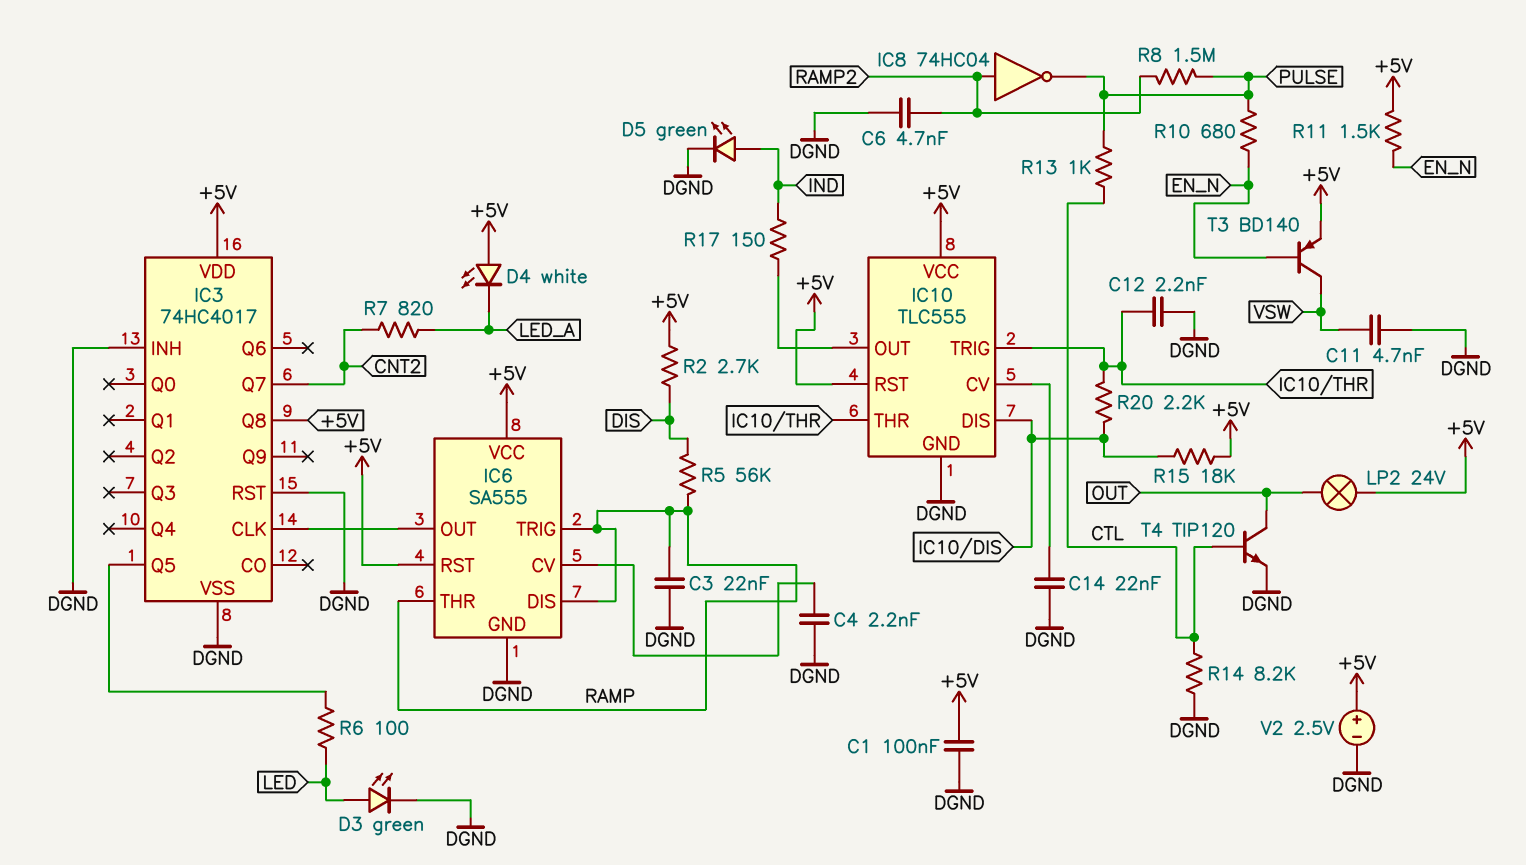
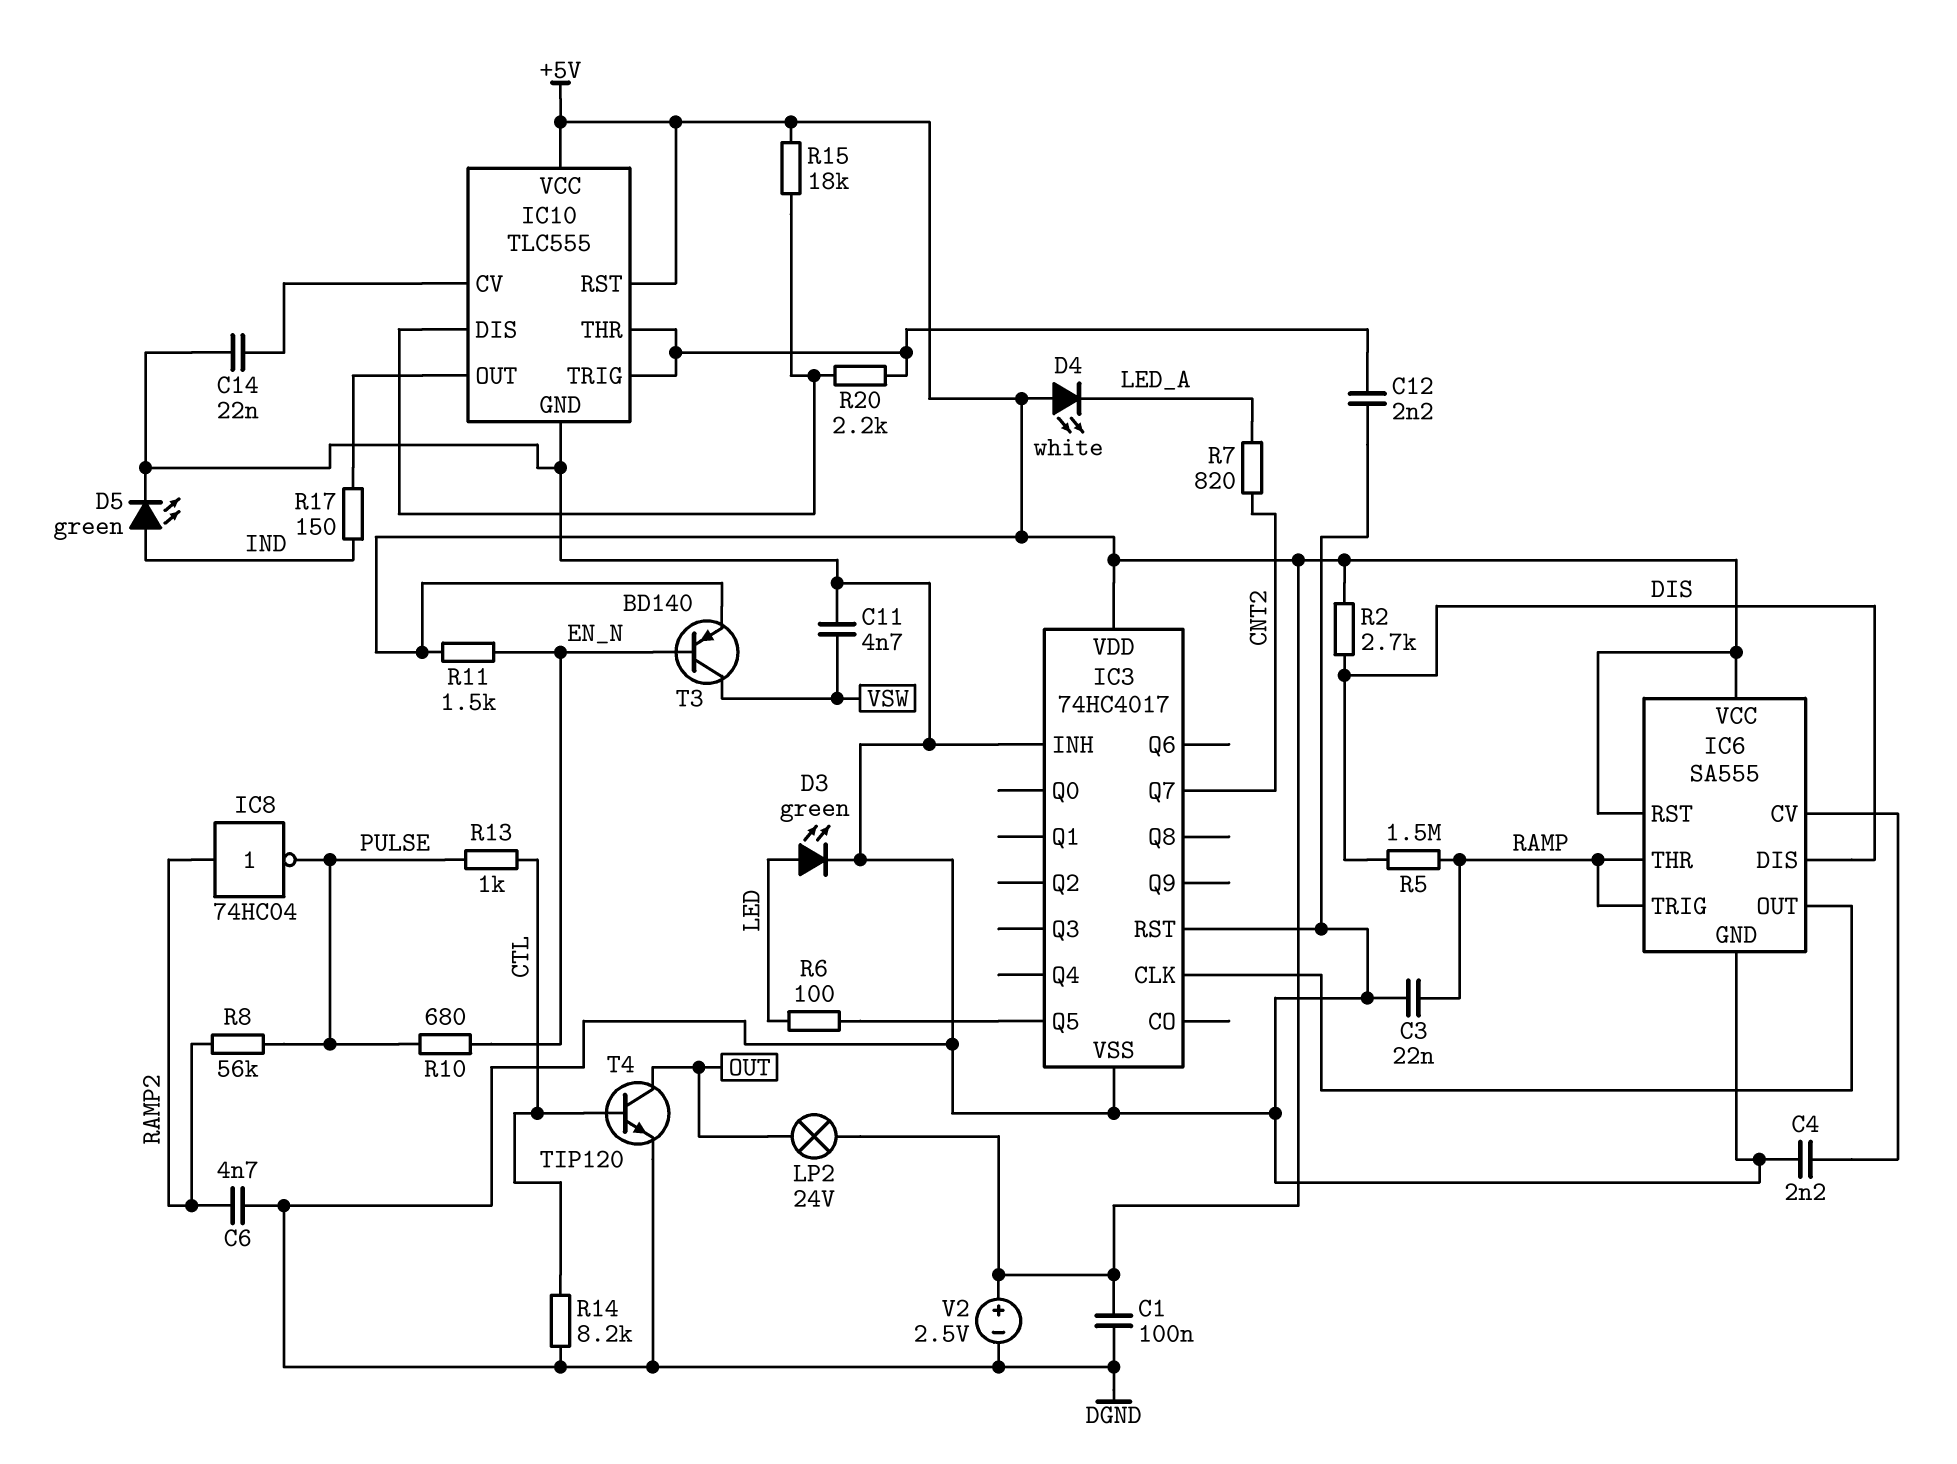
IC3 pin Q8: +5V -> none
IC6 pin DIS: RAMP -> DIS
R5: 56k (DIS, RAMP) -> 1.5M (DIS, RAMP)
R8: 1.5M (PULSE, RAMP2) -> 56k (PULSE, RAMP2)

